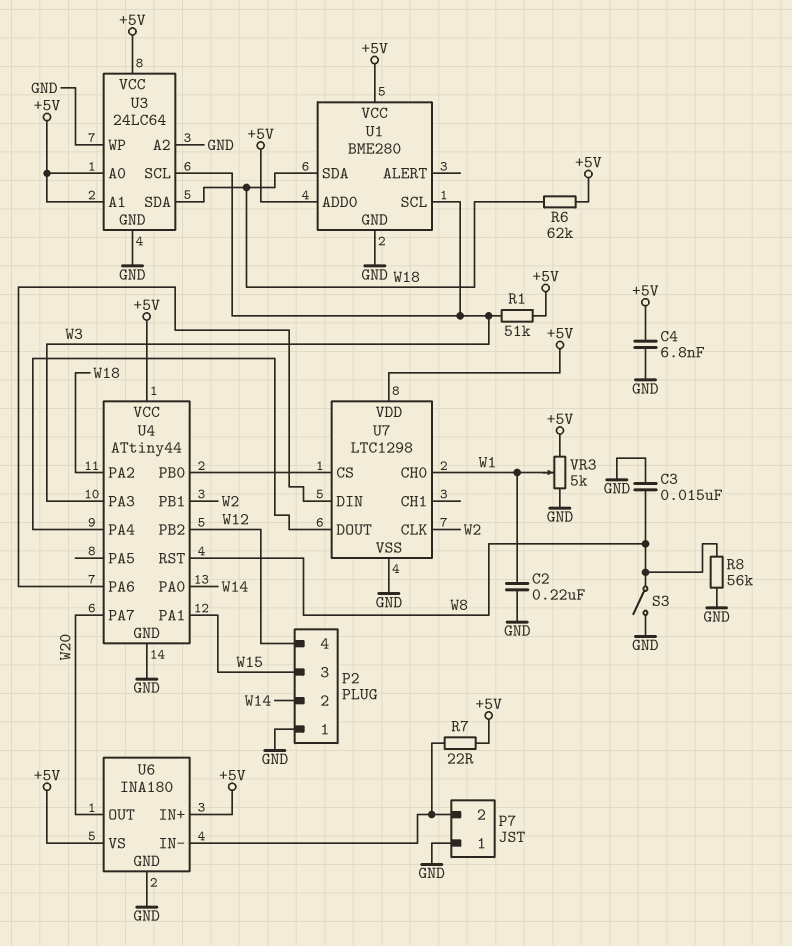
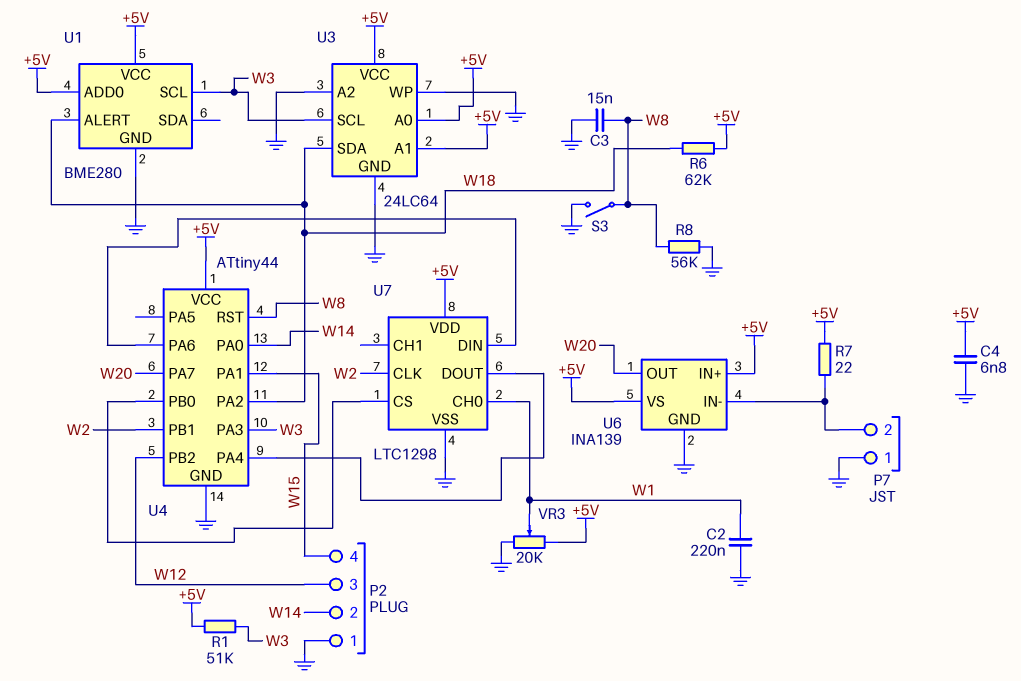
P2 pin 3: W15 -> W12
P2 pin 4: W12 -> W15
U1 pin ALERT: none -> W18
U1 pin SDA: W18 -> none
U6: INA180 -> INA139
VR3: 5k (+5V, GND, wiper W1) -> 20k (+5V, GND, wiper W1)

